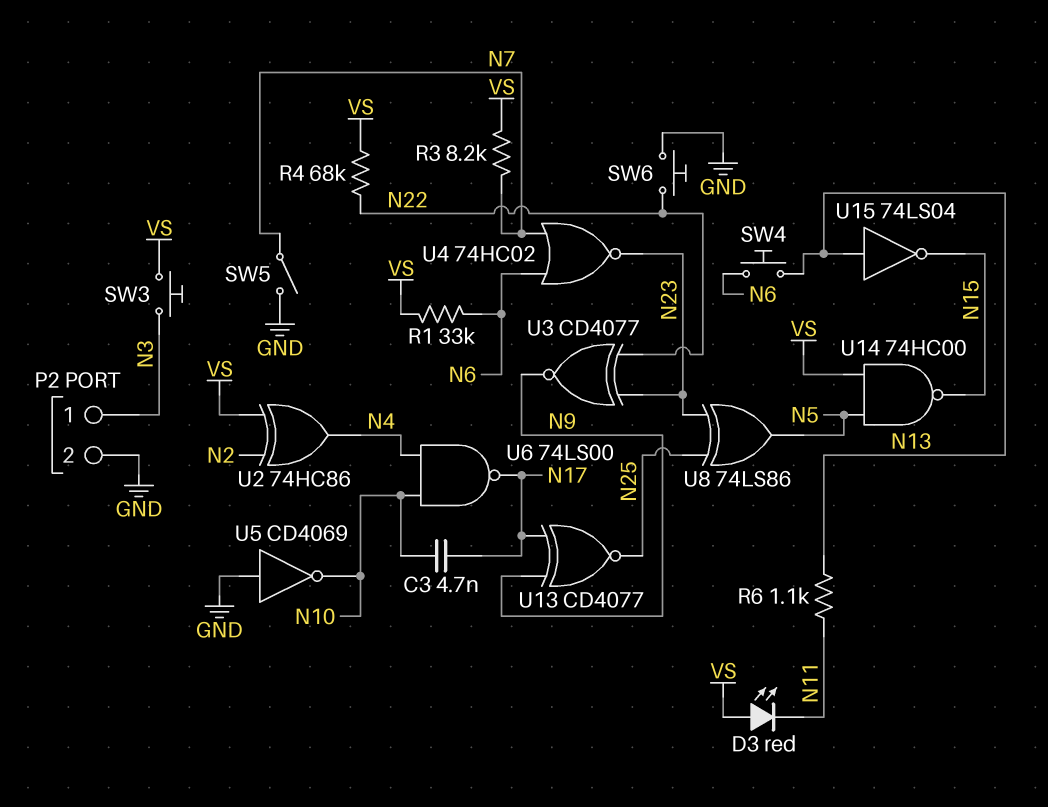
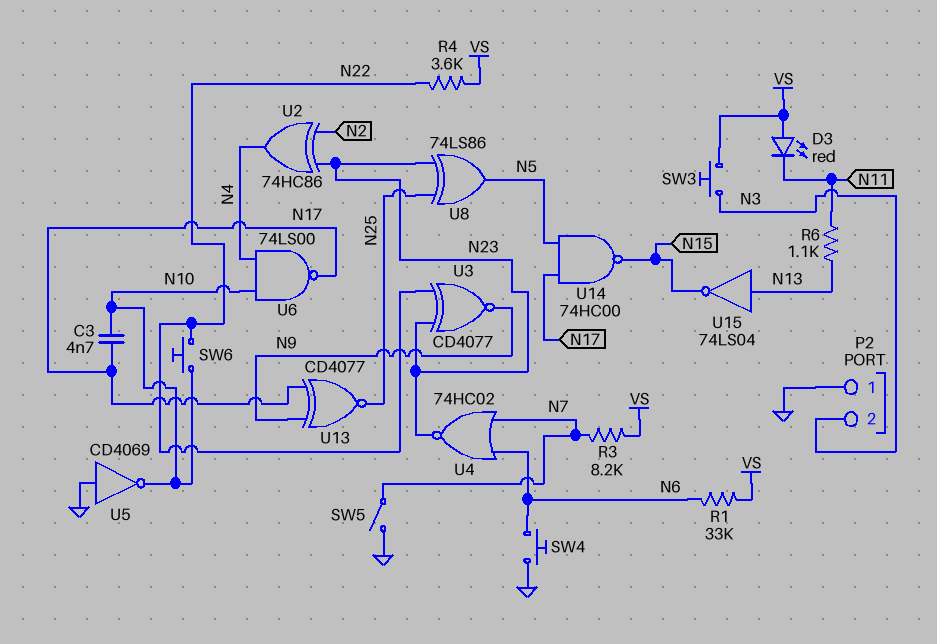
P2 pin 1: N3 -> GND
P2 pin 2: GND -> N3
R4: 68k (N22, VS) -> 3.6k (N22, VS)
SW4: button (N6, N13) -> button (GND, N6)
SW6: button (GND, N22) -> button (N10, N22)
U2: XOR 74HC86 (in N2, in VS, out N4) -> XOR 74HC86 (in N2, in N23, out N4)
U14: NAND 74HC00 (in N5, in VS, out N15) -> NAND 74HC00 (in N5, in N17, out N15)

